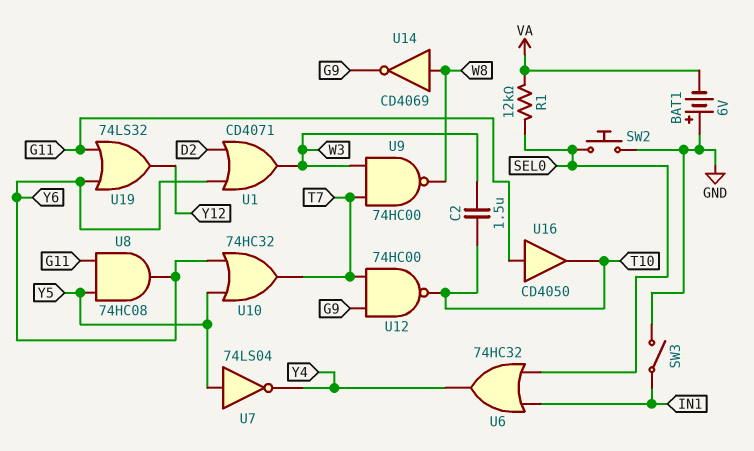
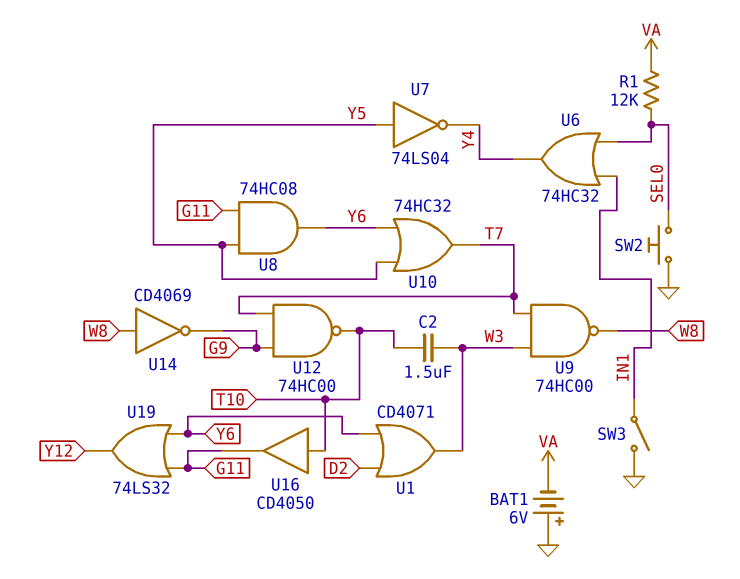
U16: buffer CD4050 (in G11, out T10) -> buffer CD4050 (in T10, out G11)

